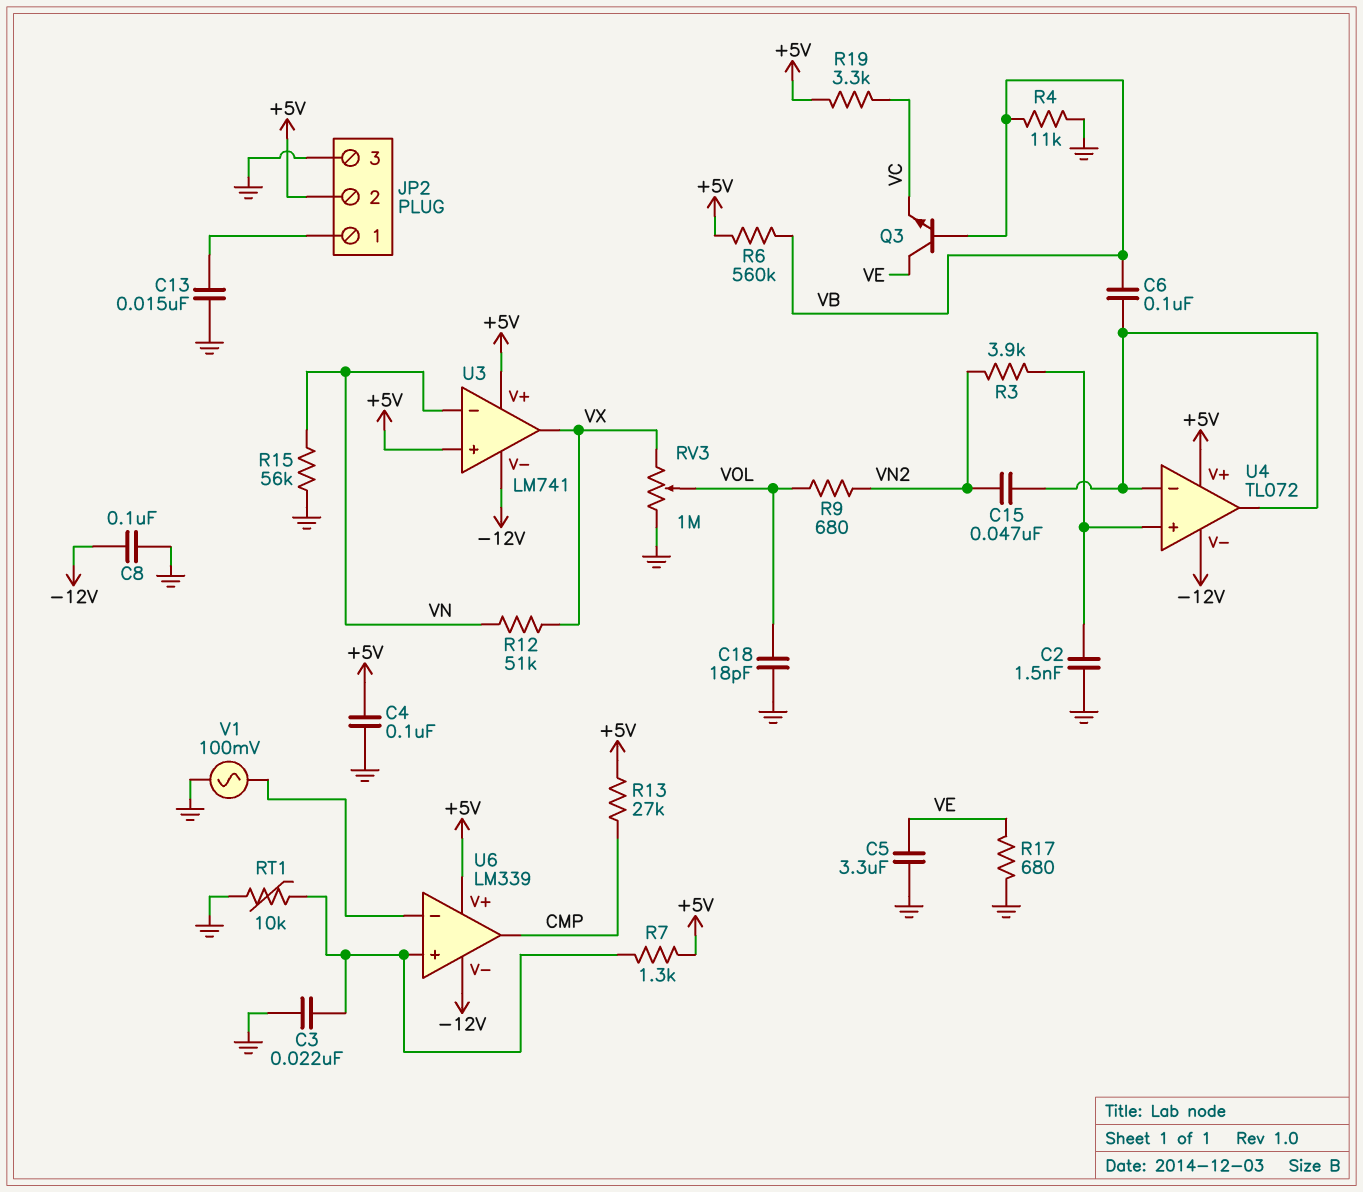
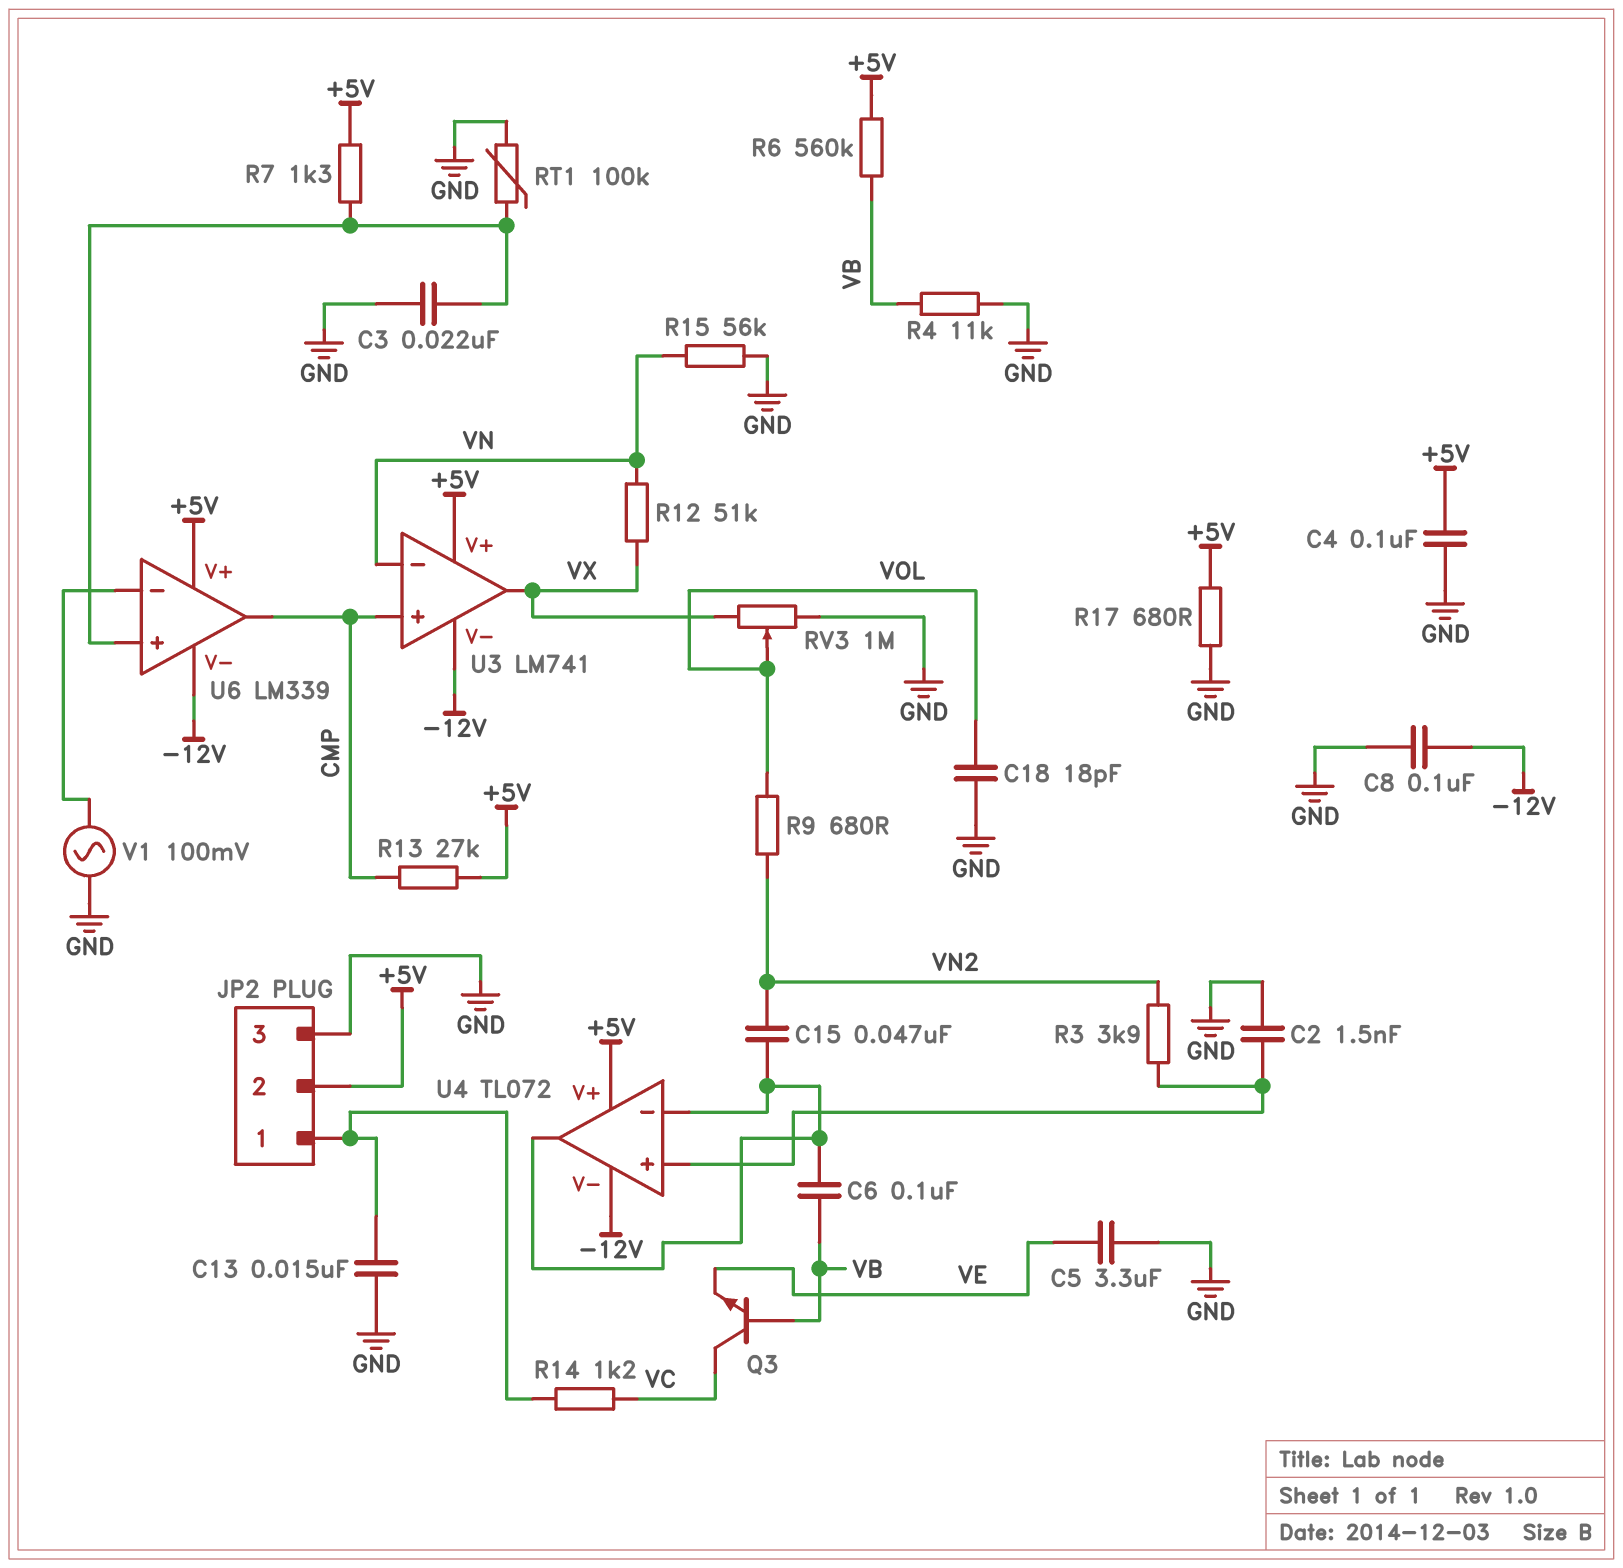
Q3: NPN (B VB, C VE, E VC) -> NPN (B VB, C VC, E VE)
R14: none -> 1.2k (JP2/1, VC)
R17: 680 (GND, VE) -> 680 (+5V, GND)
R19: 3.3k (+5V, VC) -> none
RT1: 10k (GND, U6/in+) -> 100k (GND, U6/in+)
U3 pin in+: +5V -> CMP

